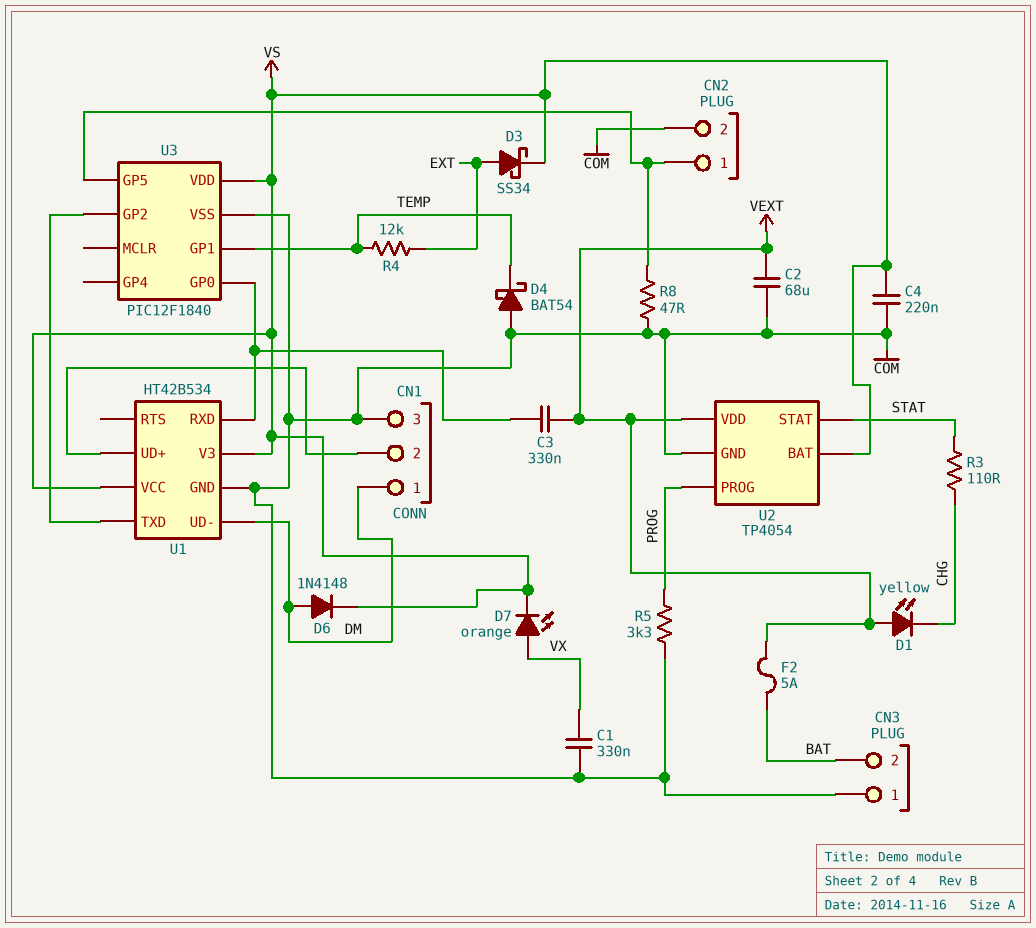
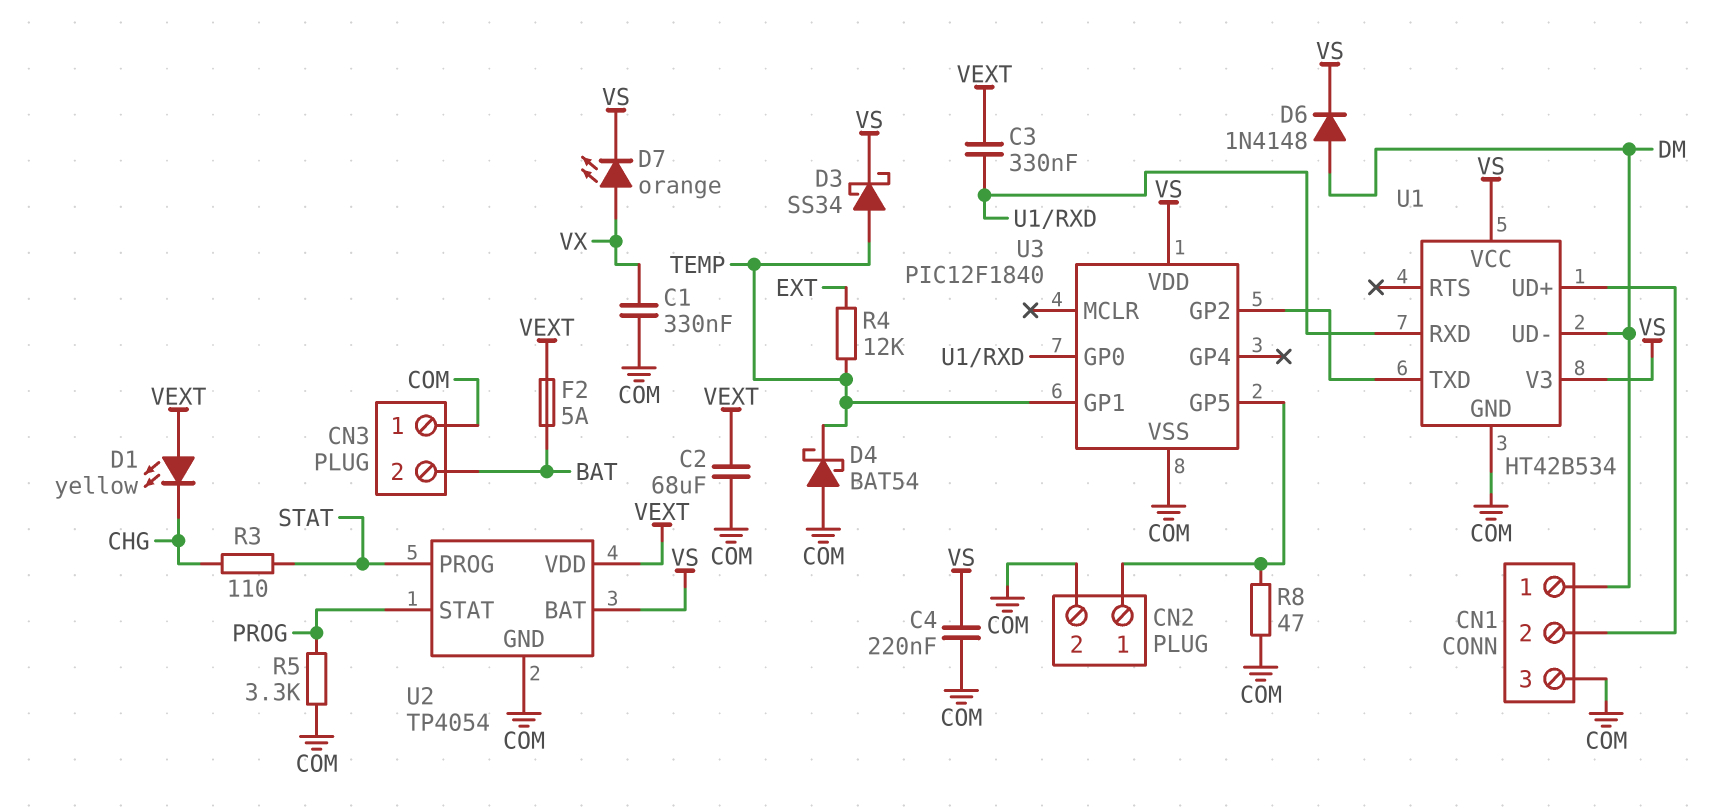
D3: schottky SS34 (A EXT, K VS) -> schottky SS34 (A TEMP, K VS)
U2 pin PROG: PROG -> STAT
U2 pin STAT: STAT -> PROG

